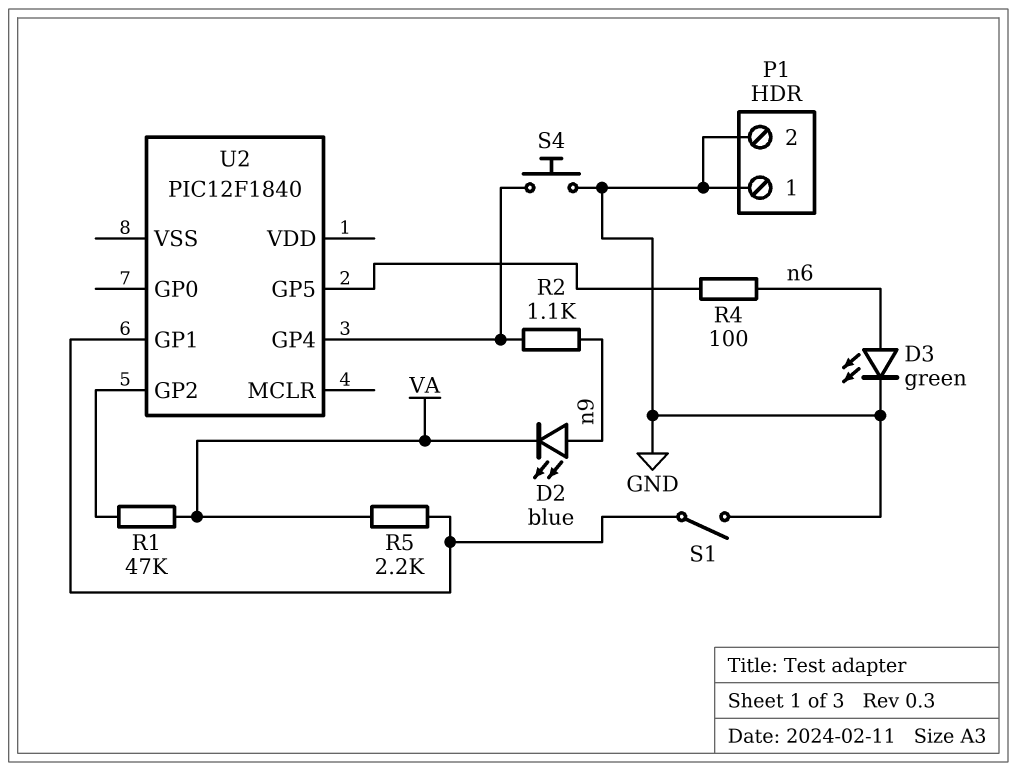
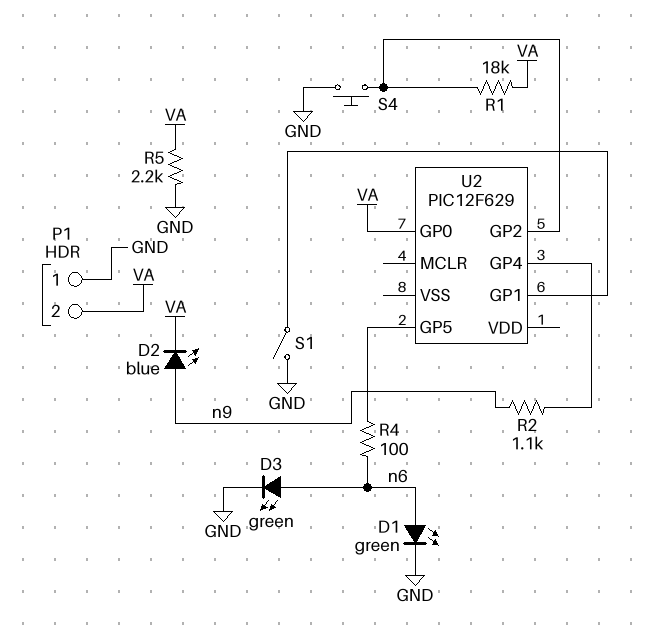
D1: none -> LED green (A n6, K GND)
P1 pin 2: GND -> VA
R1: 47k (U2/GP2, VA) -> 18k (U2/GP2, VA)
R5: 2.2k (U2/GP1, VA) -> 2.2k (GND, VA)
S4: button (GND, U2/GP4) -> button (GND, U2/GP2)
U2: PIC12F1840 -> PIC12F629
U2 pin GP0: none -> VA

